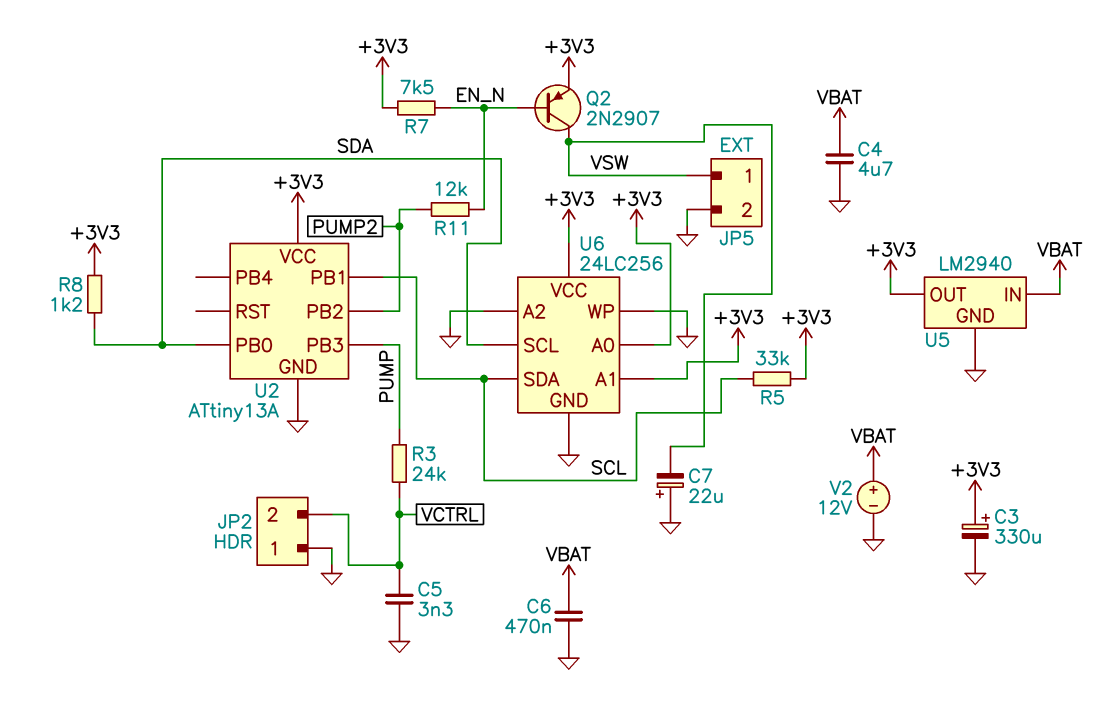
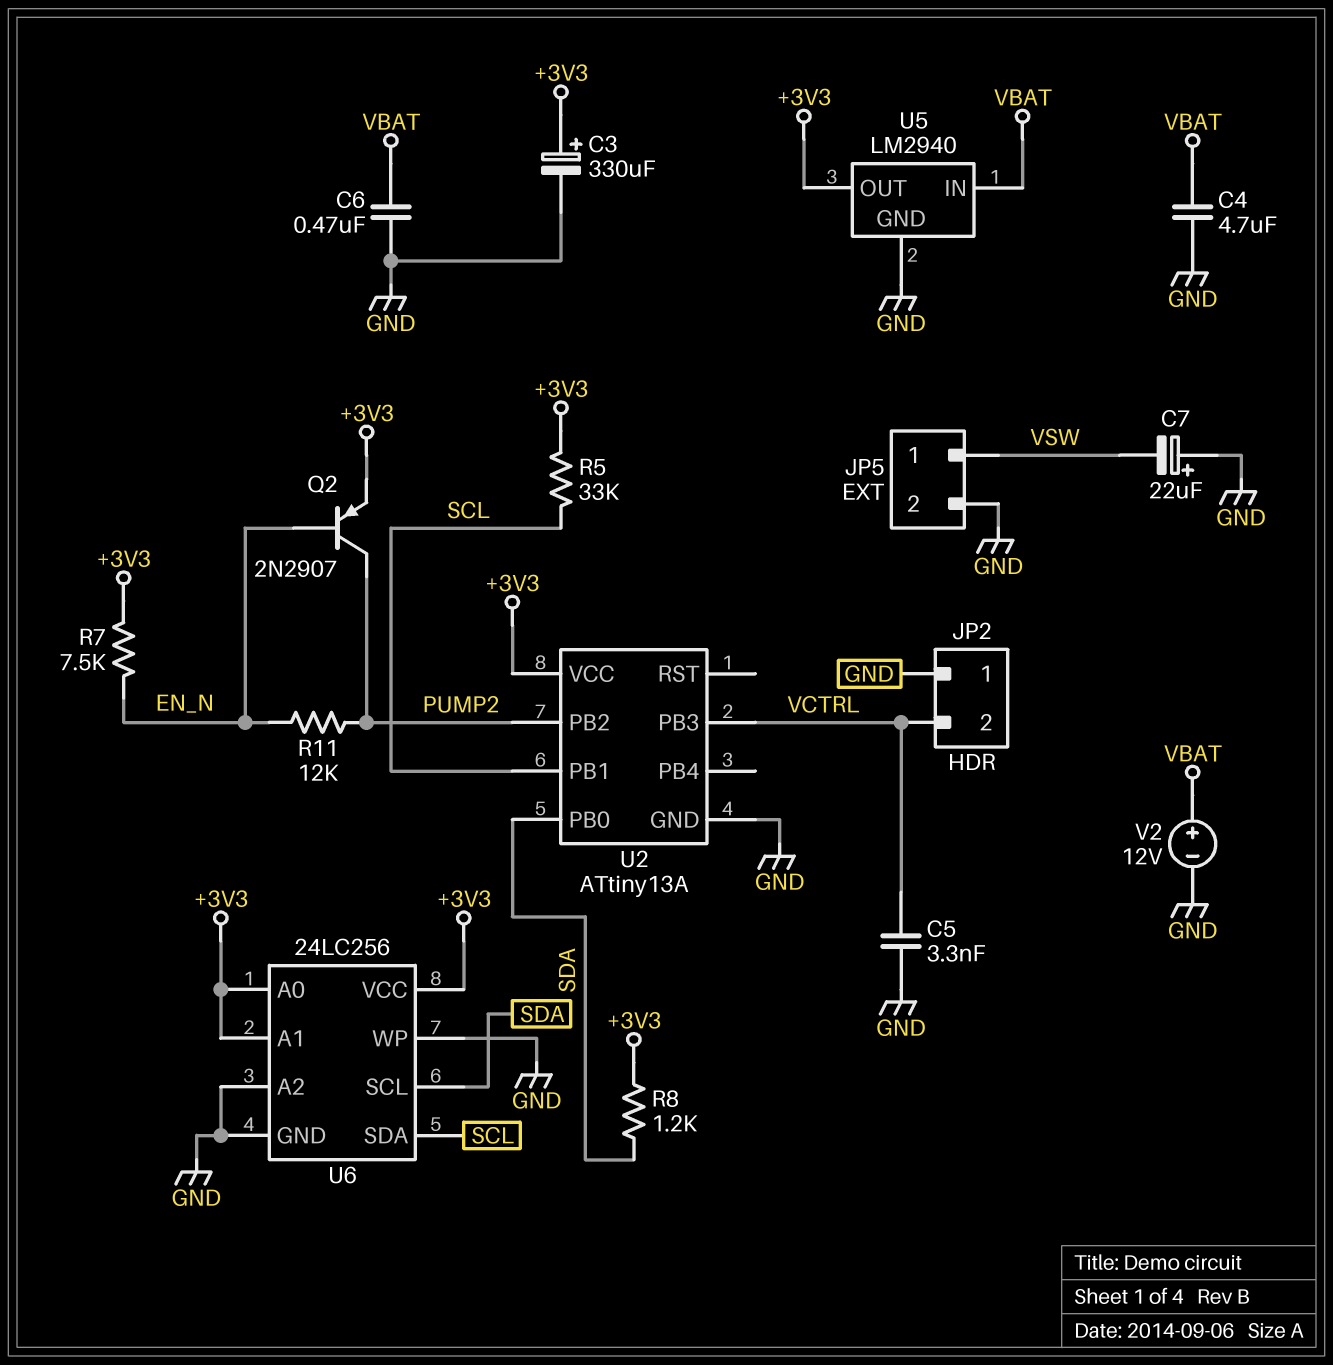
Q2: PNP 2N2907 (B EN_N, C VSW, E +3V3) -> PNP 2N2907 (B EN_N, C PUMP2, E +3V3)
R3: 24k (PUMP, VCTRL) -> none
U2 pin PB3: PUMP -> VCTRL

